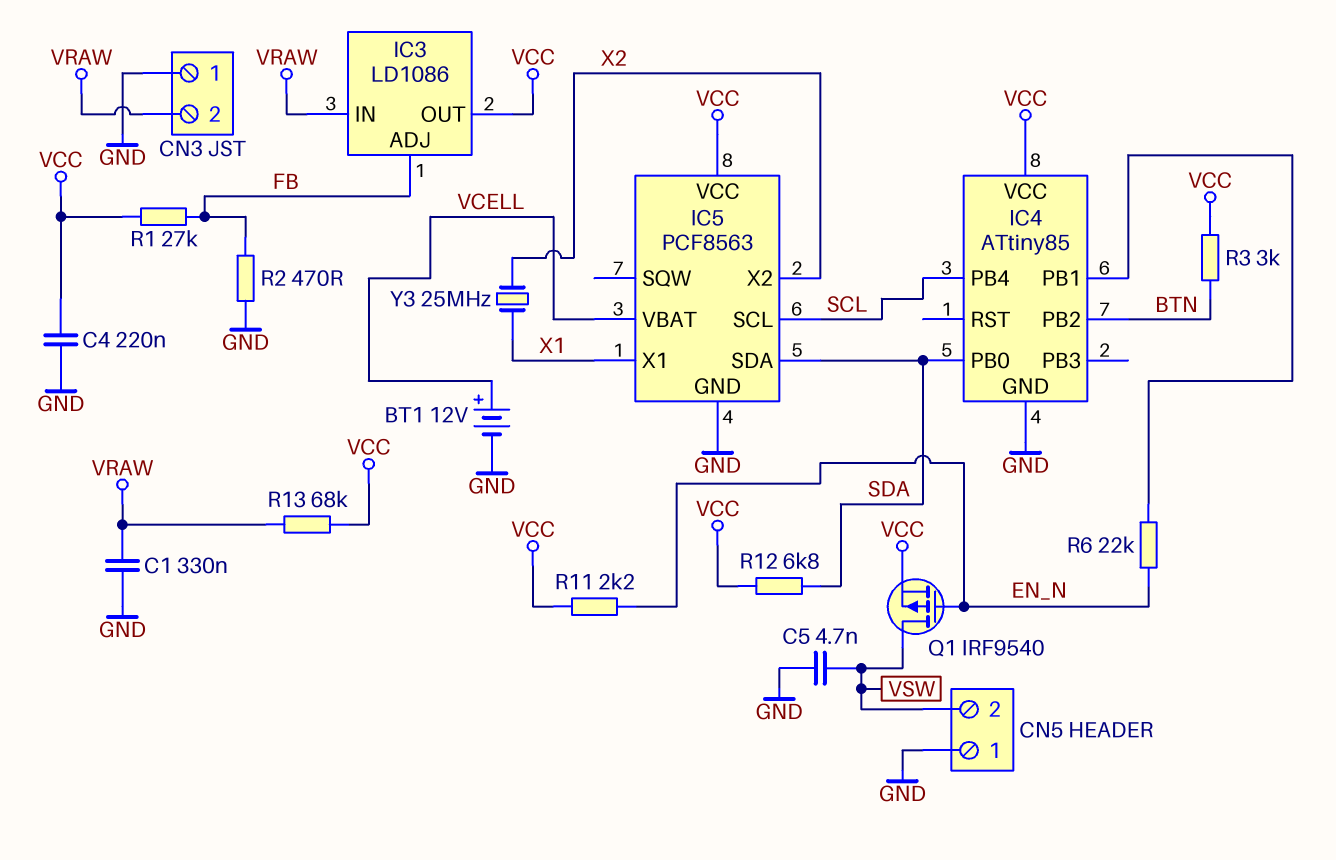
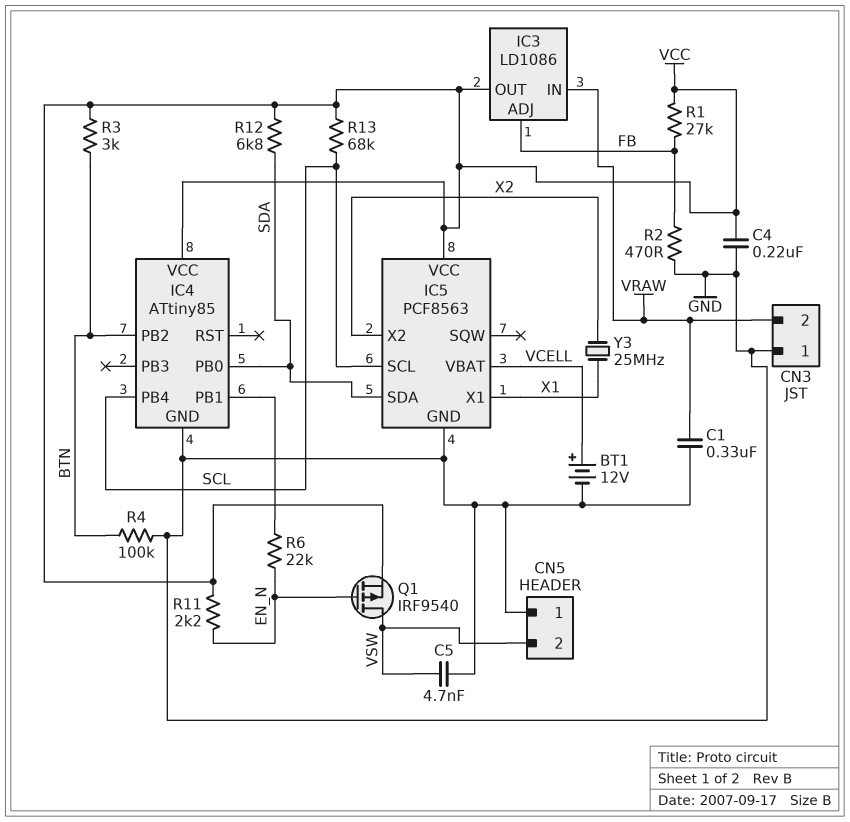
R4: none -> 100k (BTN, GND)
R13: 68k (VCC, VRAW) -> 68k (SCL, VCC)

